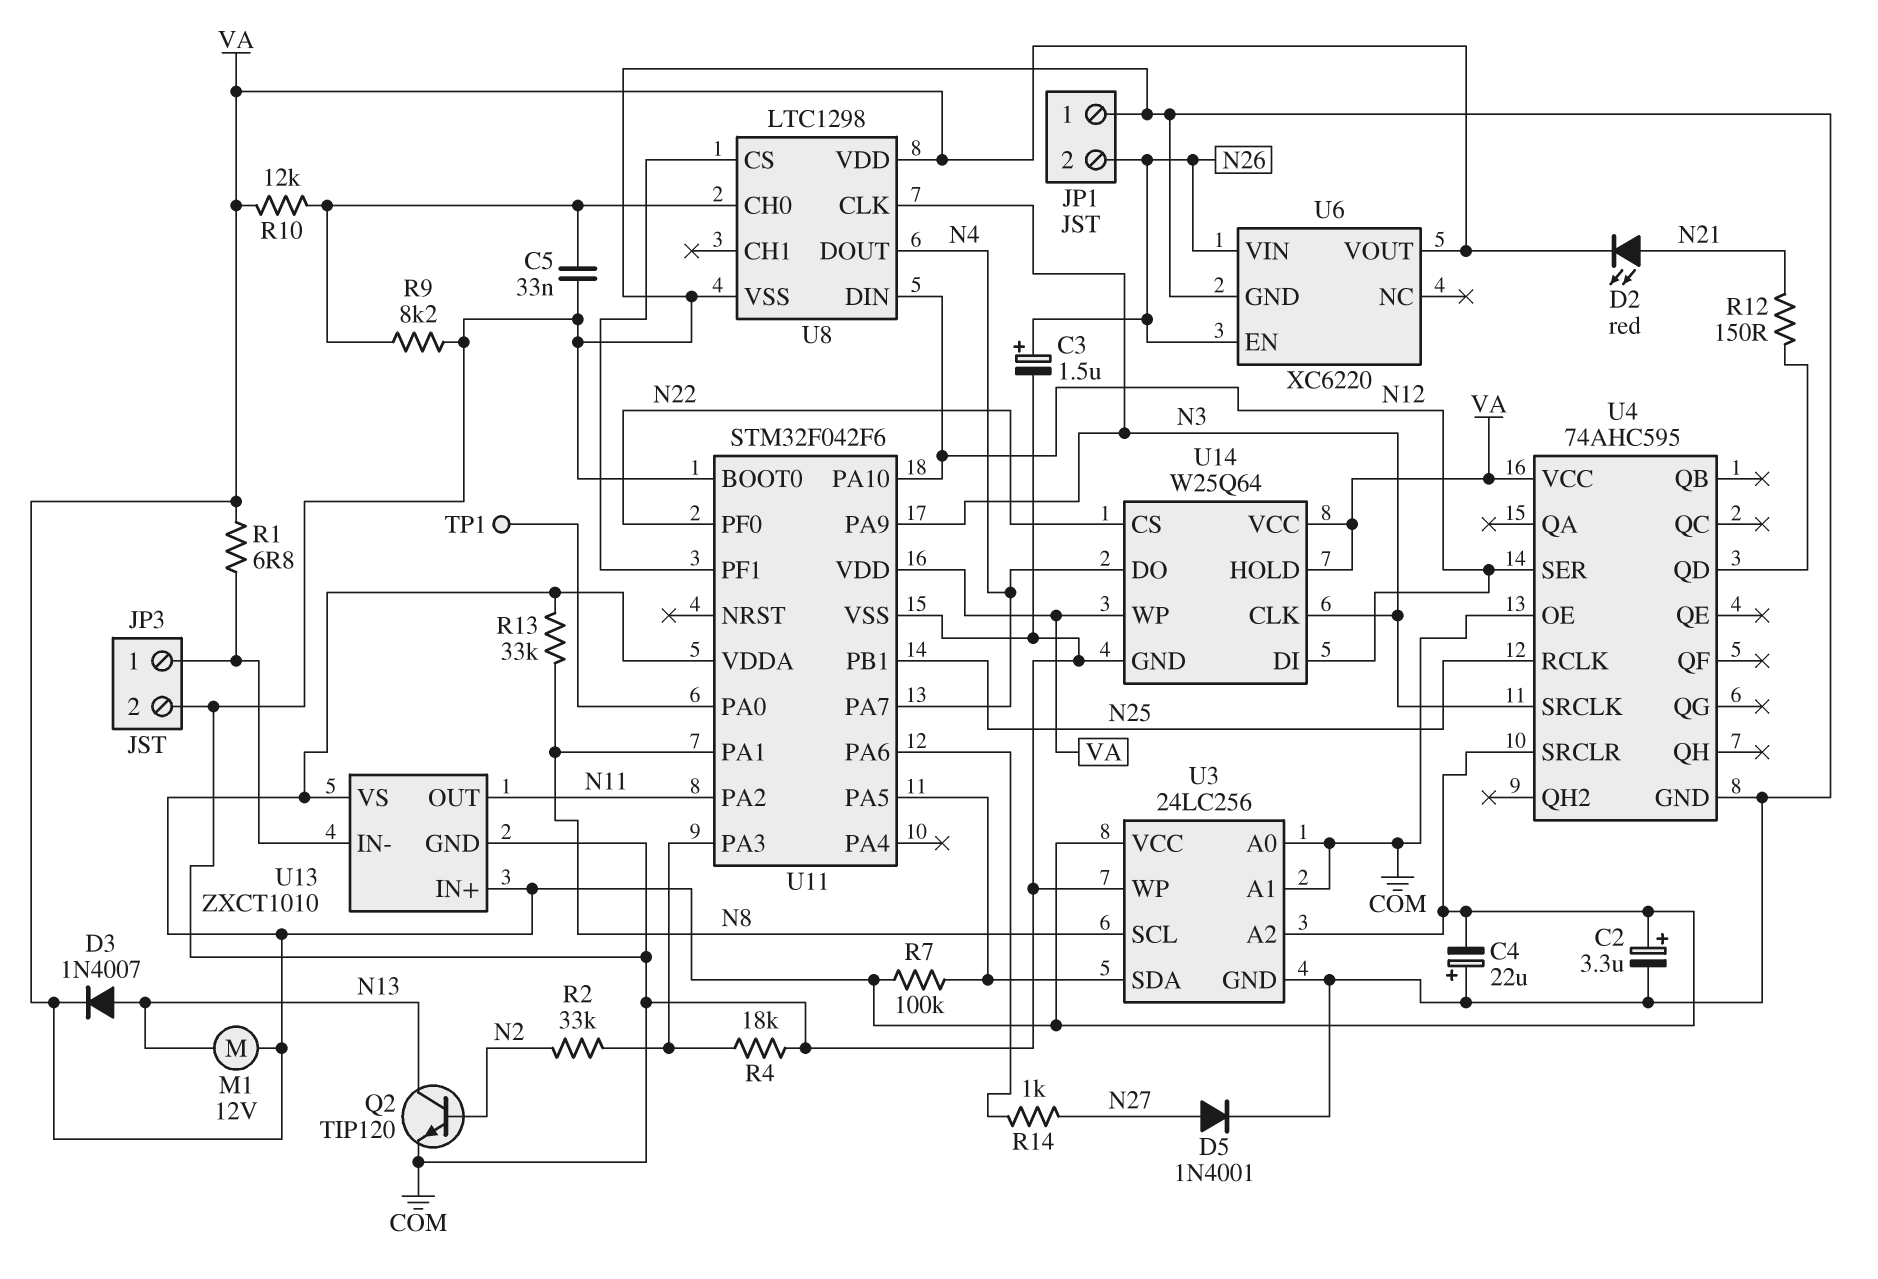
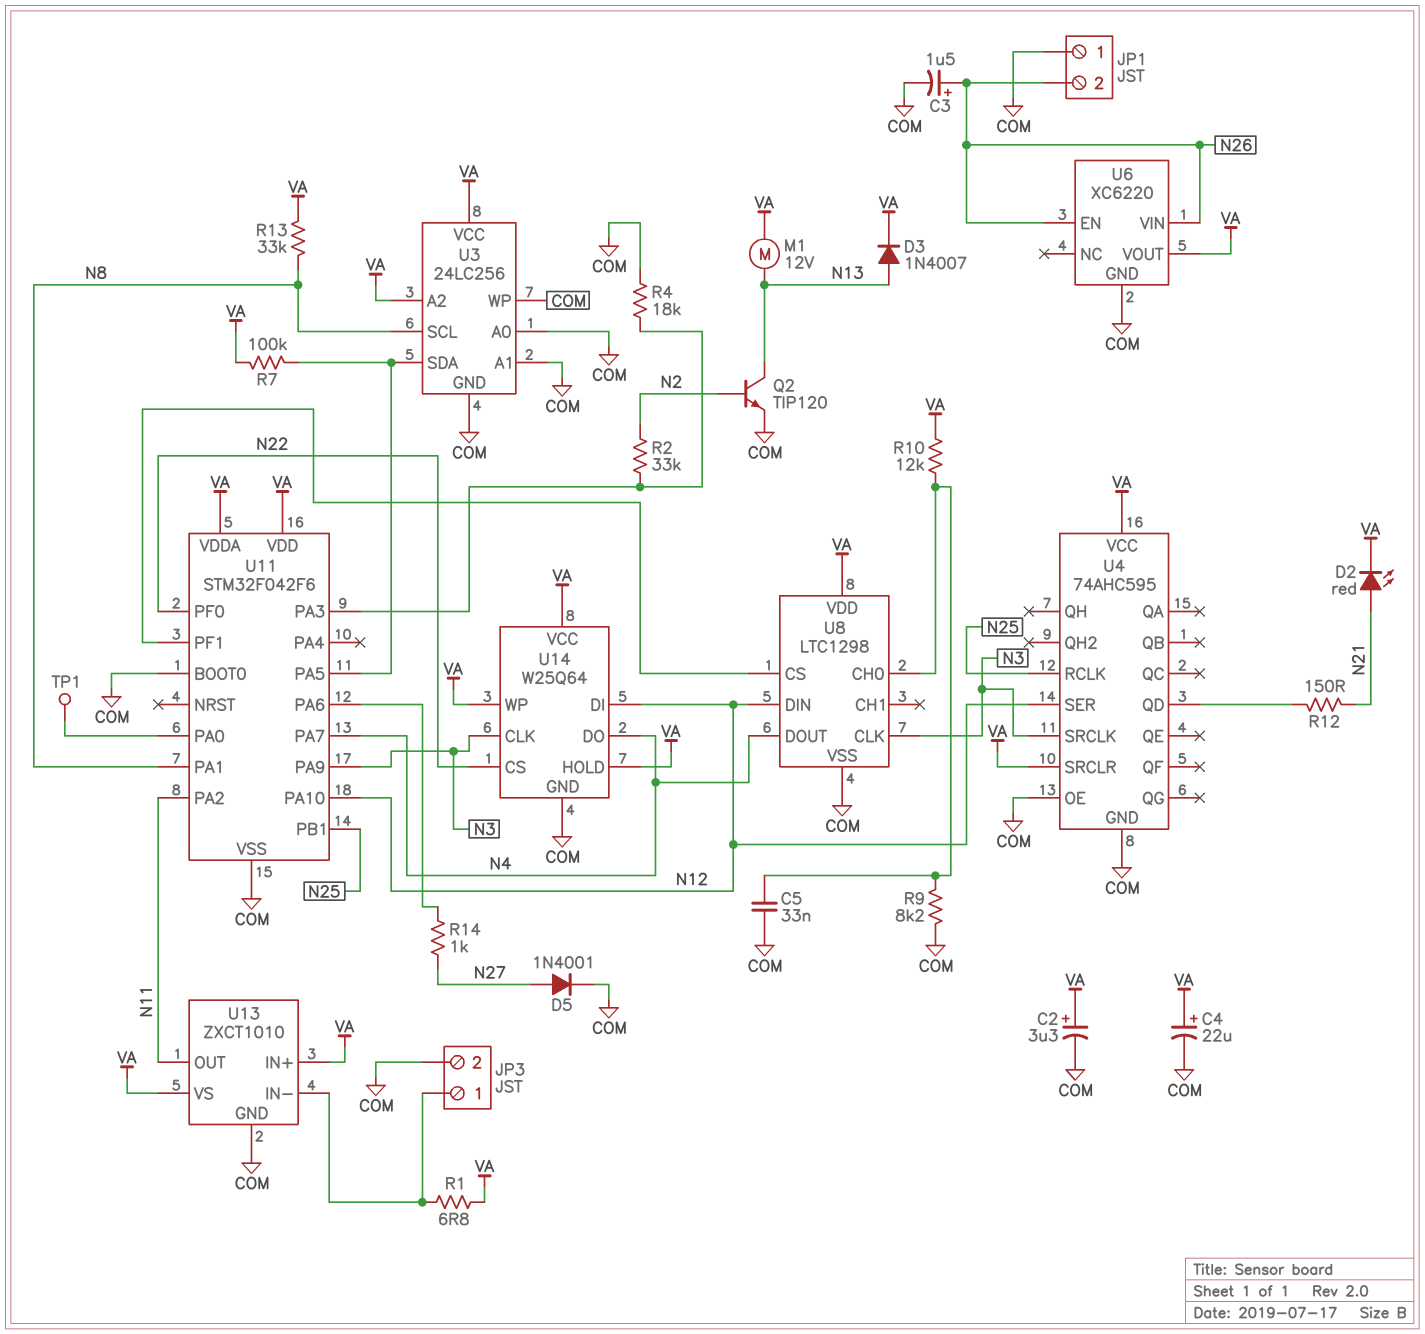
C4: 22uF (plus COM, minus VA) -> 22uF (plus VA, minus COM)

